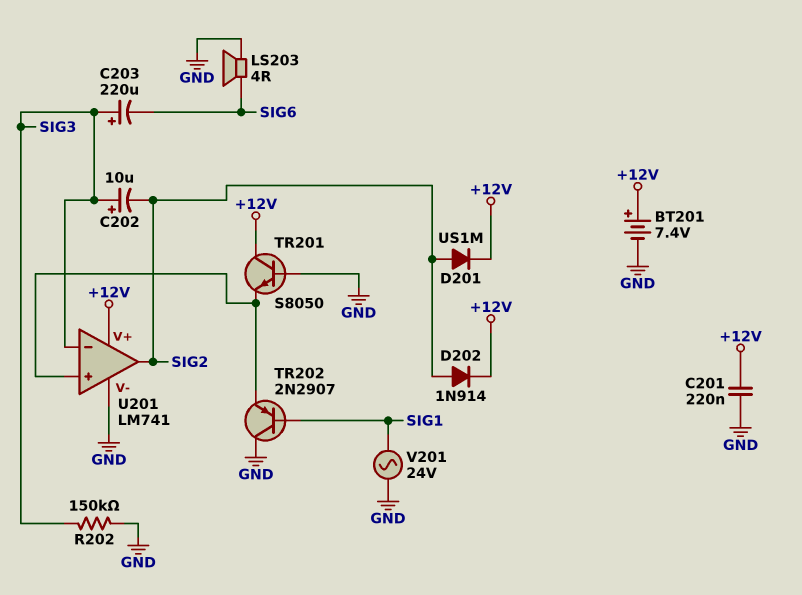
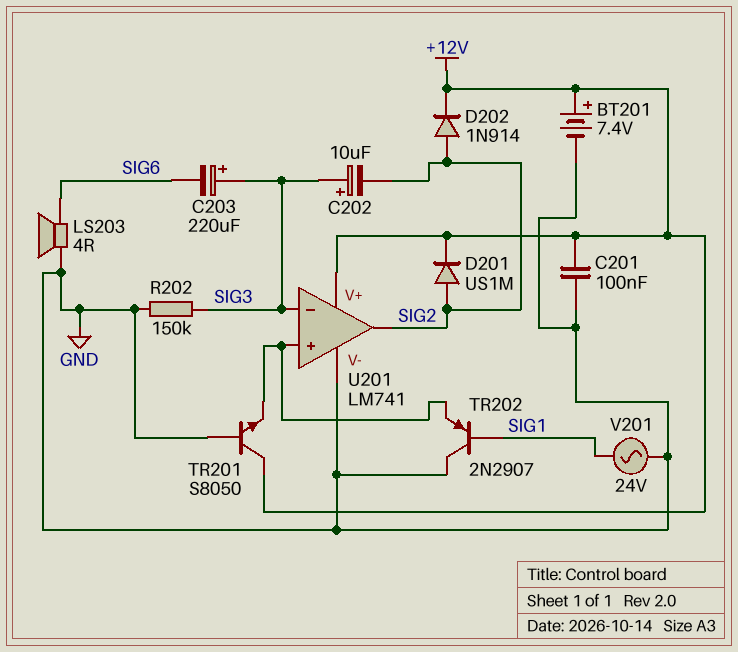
C201: 220nF (+12V, GND) -> 100nF (+12V, GND)

